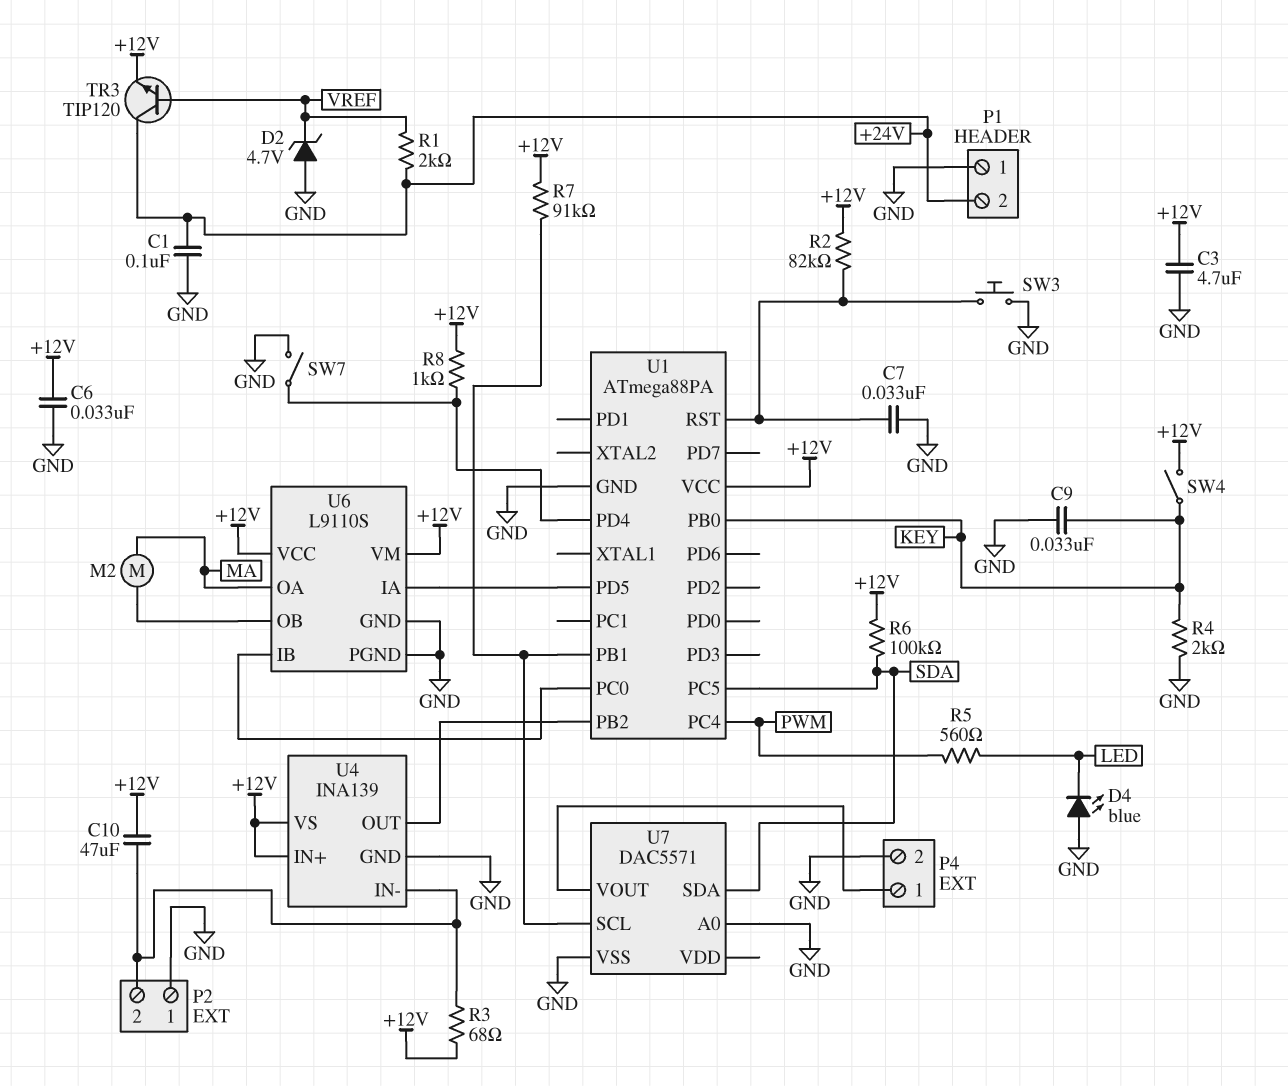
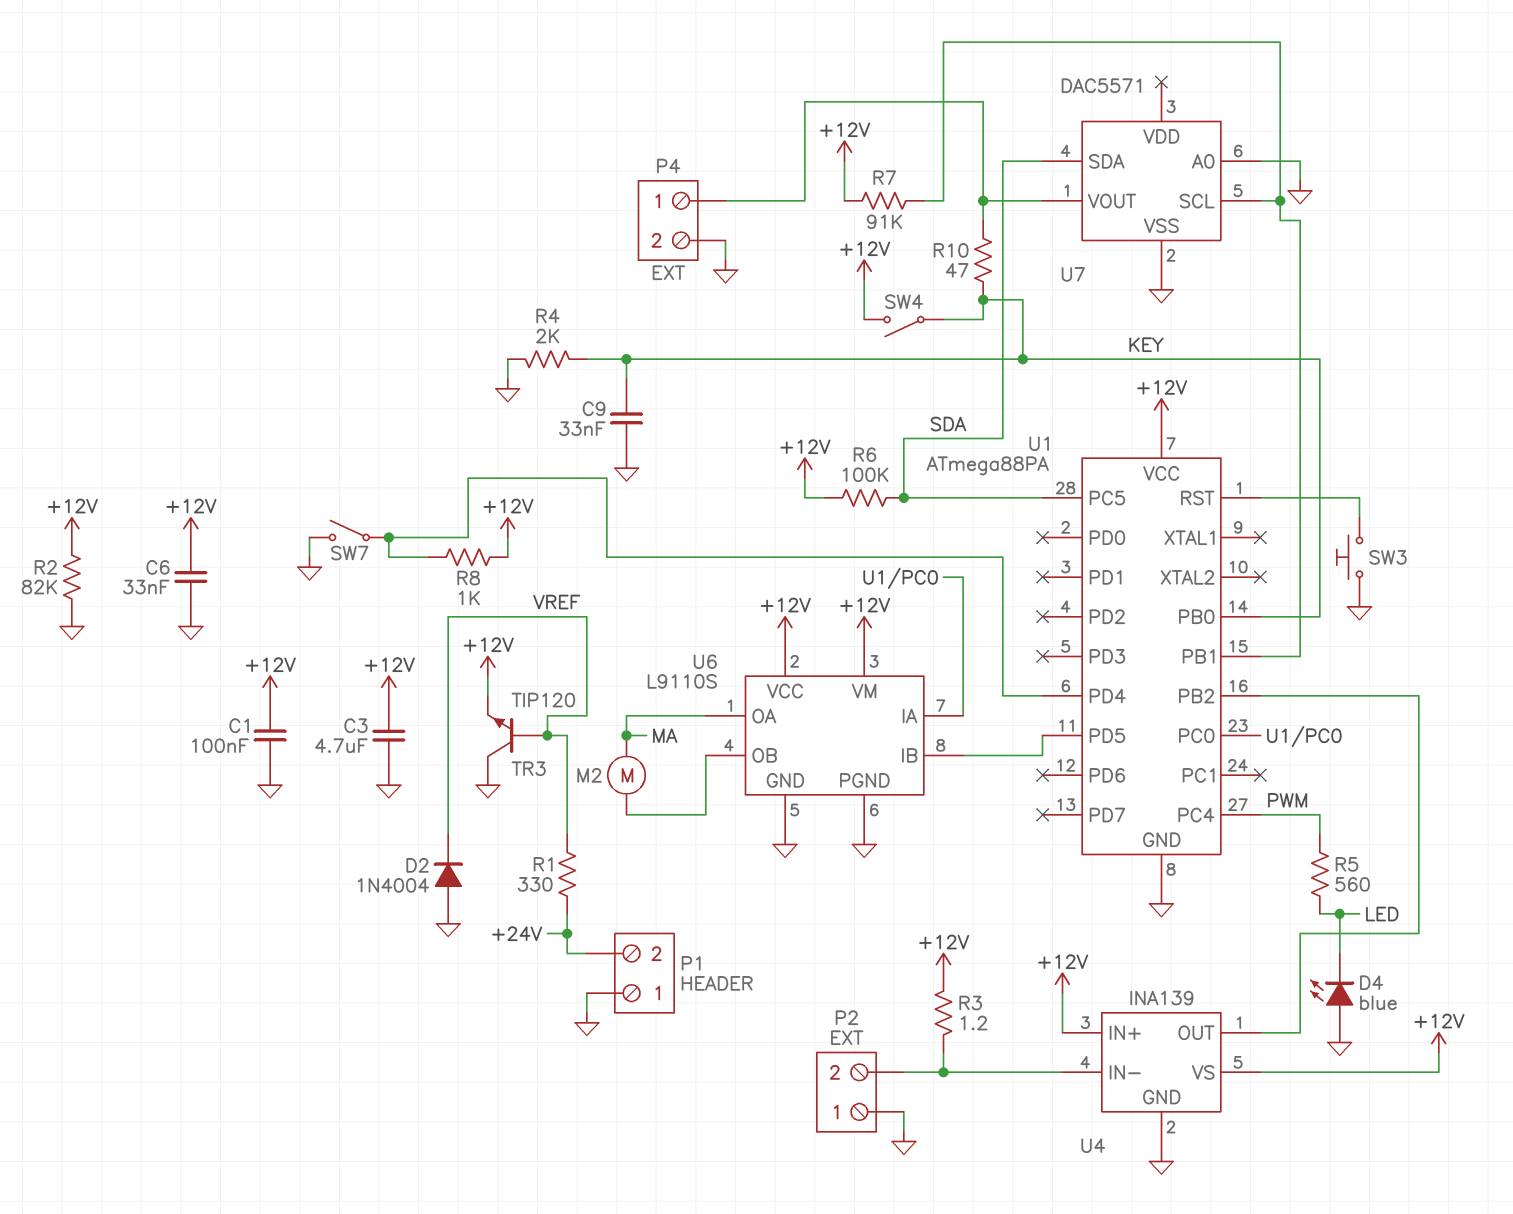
C1: 100nF (+24V, GND) -> 100nF (+12V, GND)
C7: 33nF (GND, U1/RST) -> none
C10: 47uF (+12V, P2/2) -> none
D2: zener 4.7V (A GND, K VREF) -> diode 1N4004 (A GND, K VREF)
R1: 2k (+24V, VREF) -> 330 (+24V, VREF)
R2: 82k (+12V, U1/RST) -> 82k (+12V, GND)
R3: 68 (+12V, P2/2) -> 1.2 (+12V, P2/2)
R10: none -> 47 (KEY, P4/1)
TR3: NPN TIP120 (B VREF, C +24V, E +12V) -> NPN TIP120 (B VREF, C GND, E +12V)
U6 pin IA: U1/PD5 -> U1/PC0
U6 pin IB: U1/PC0 -> U1/PD5

